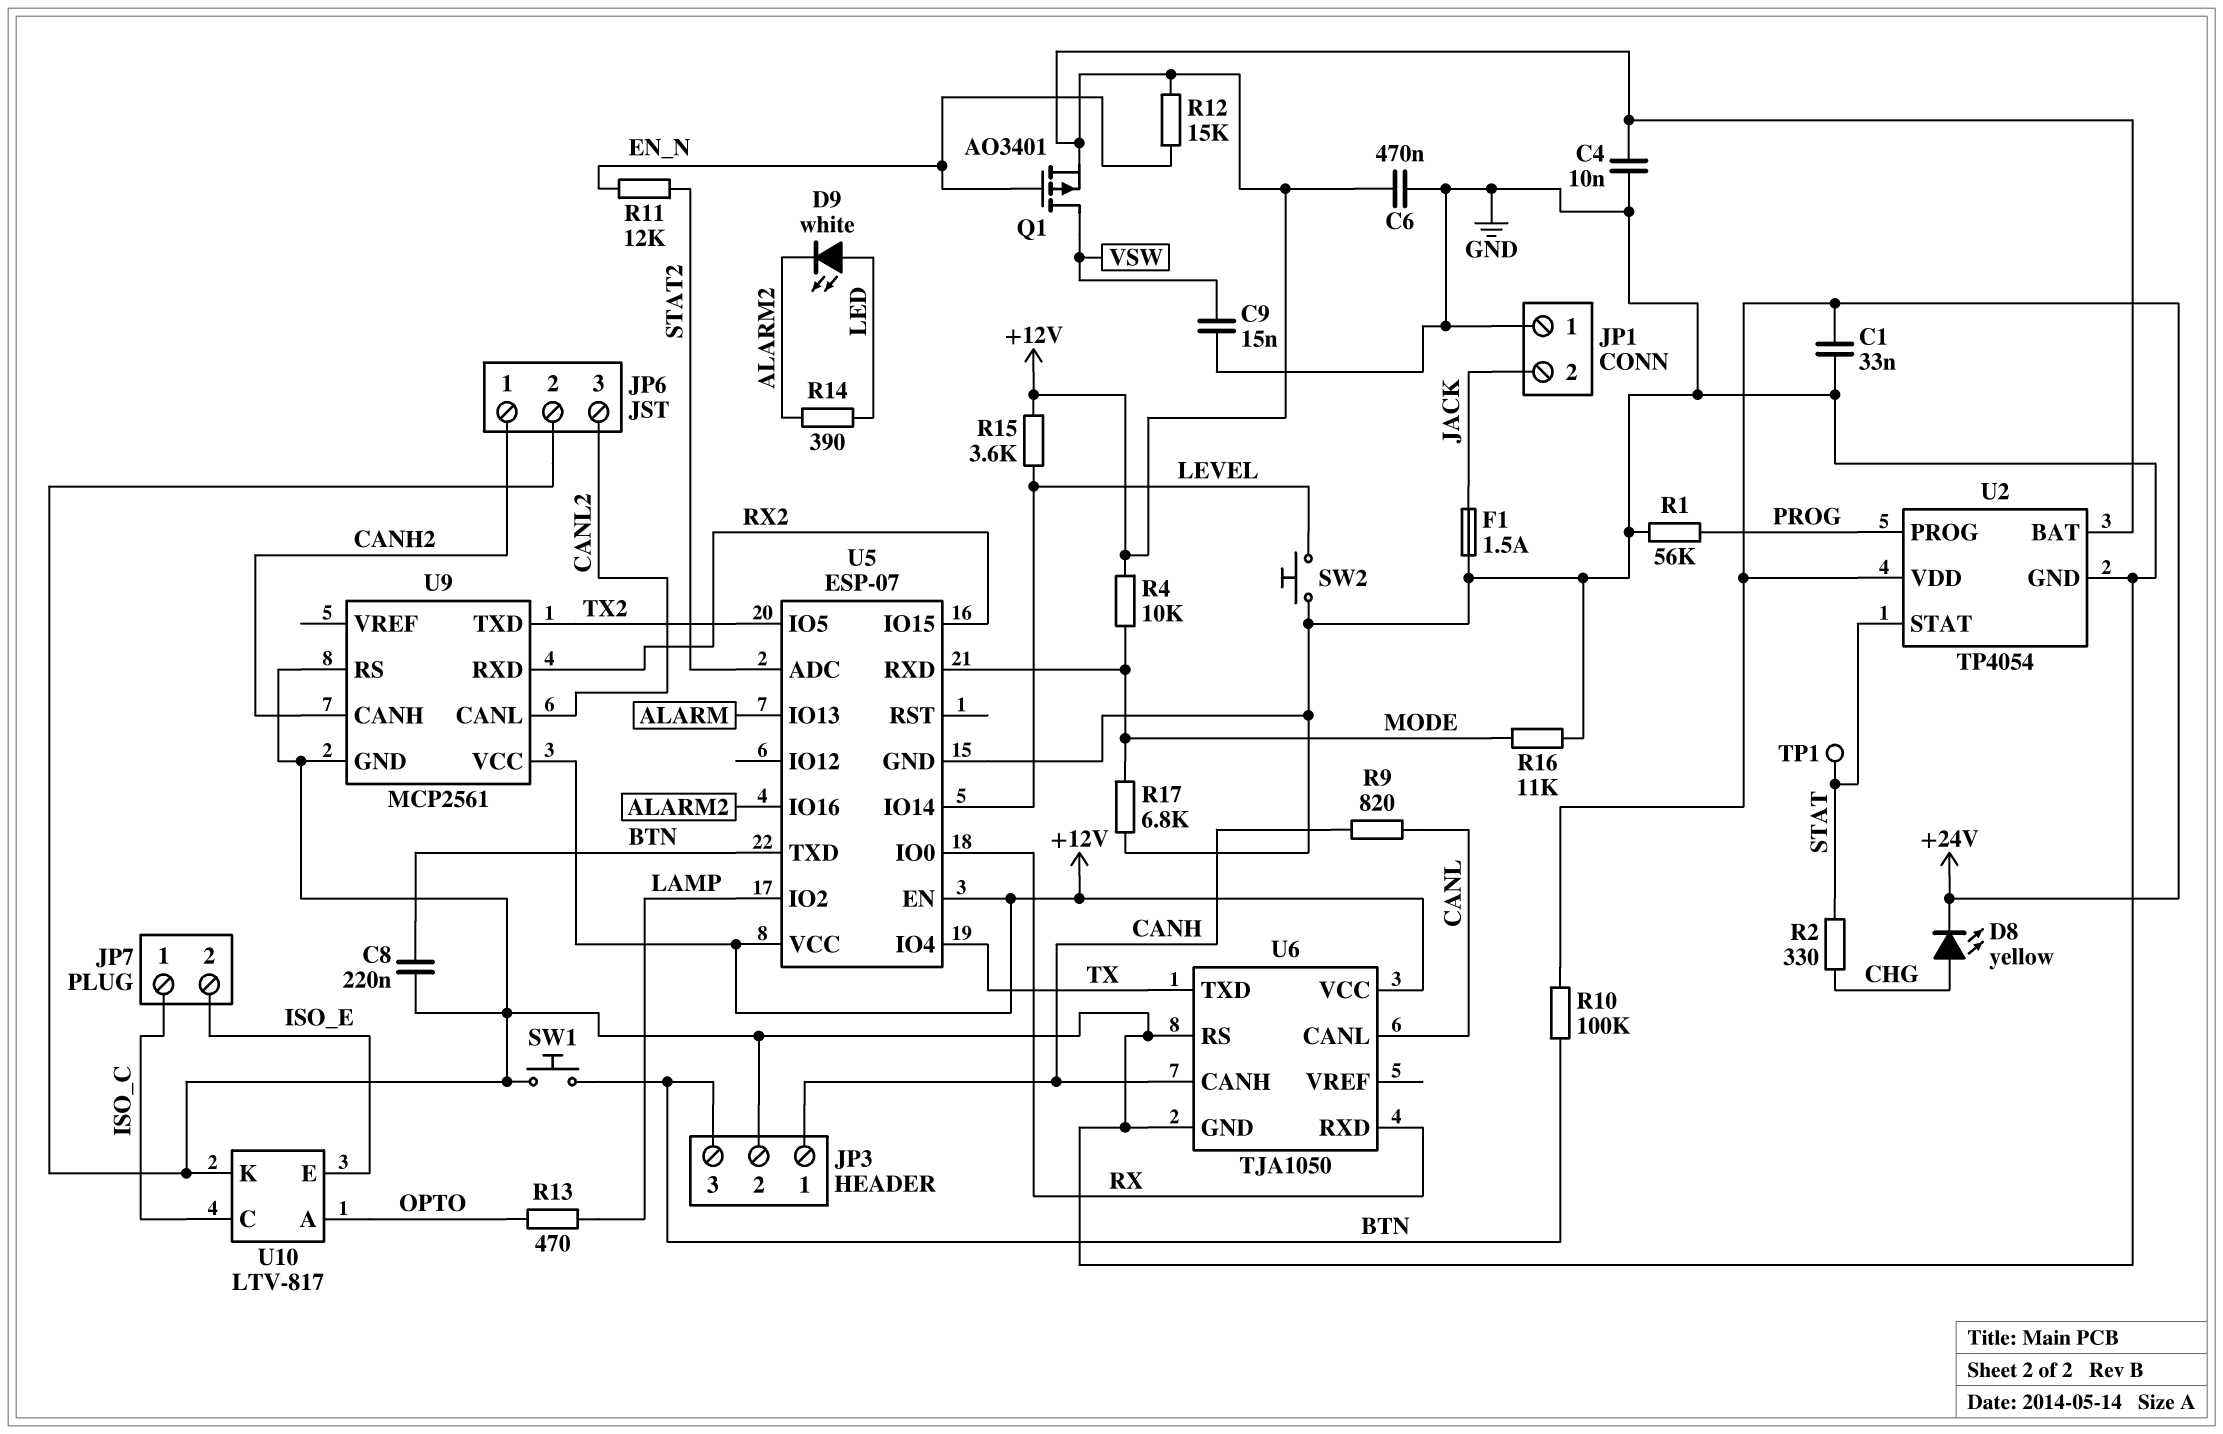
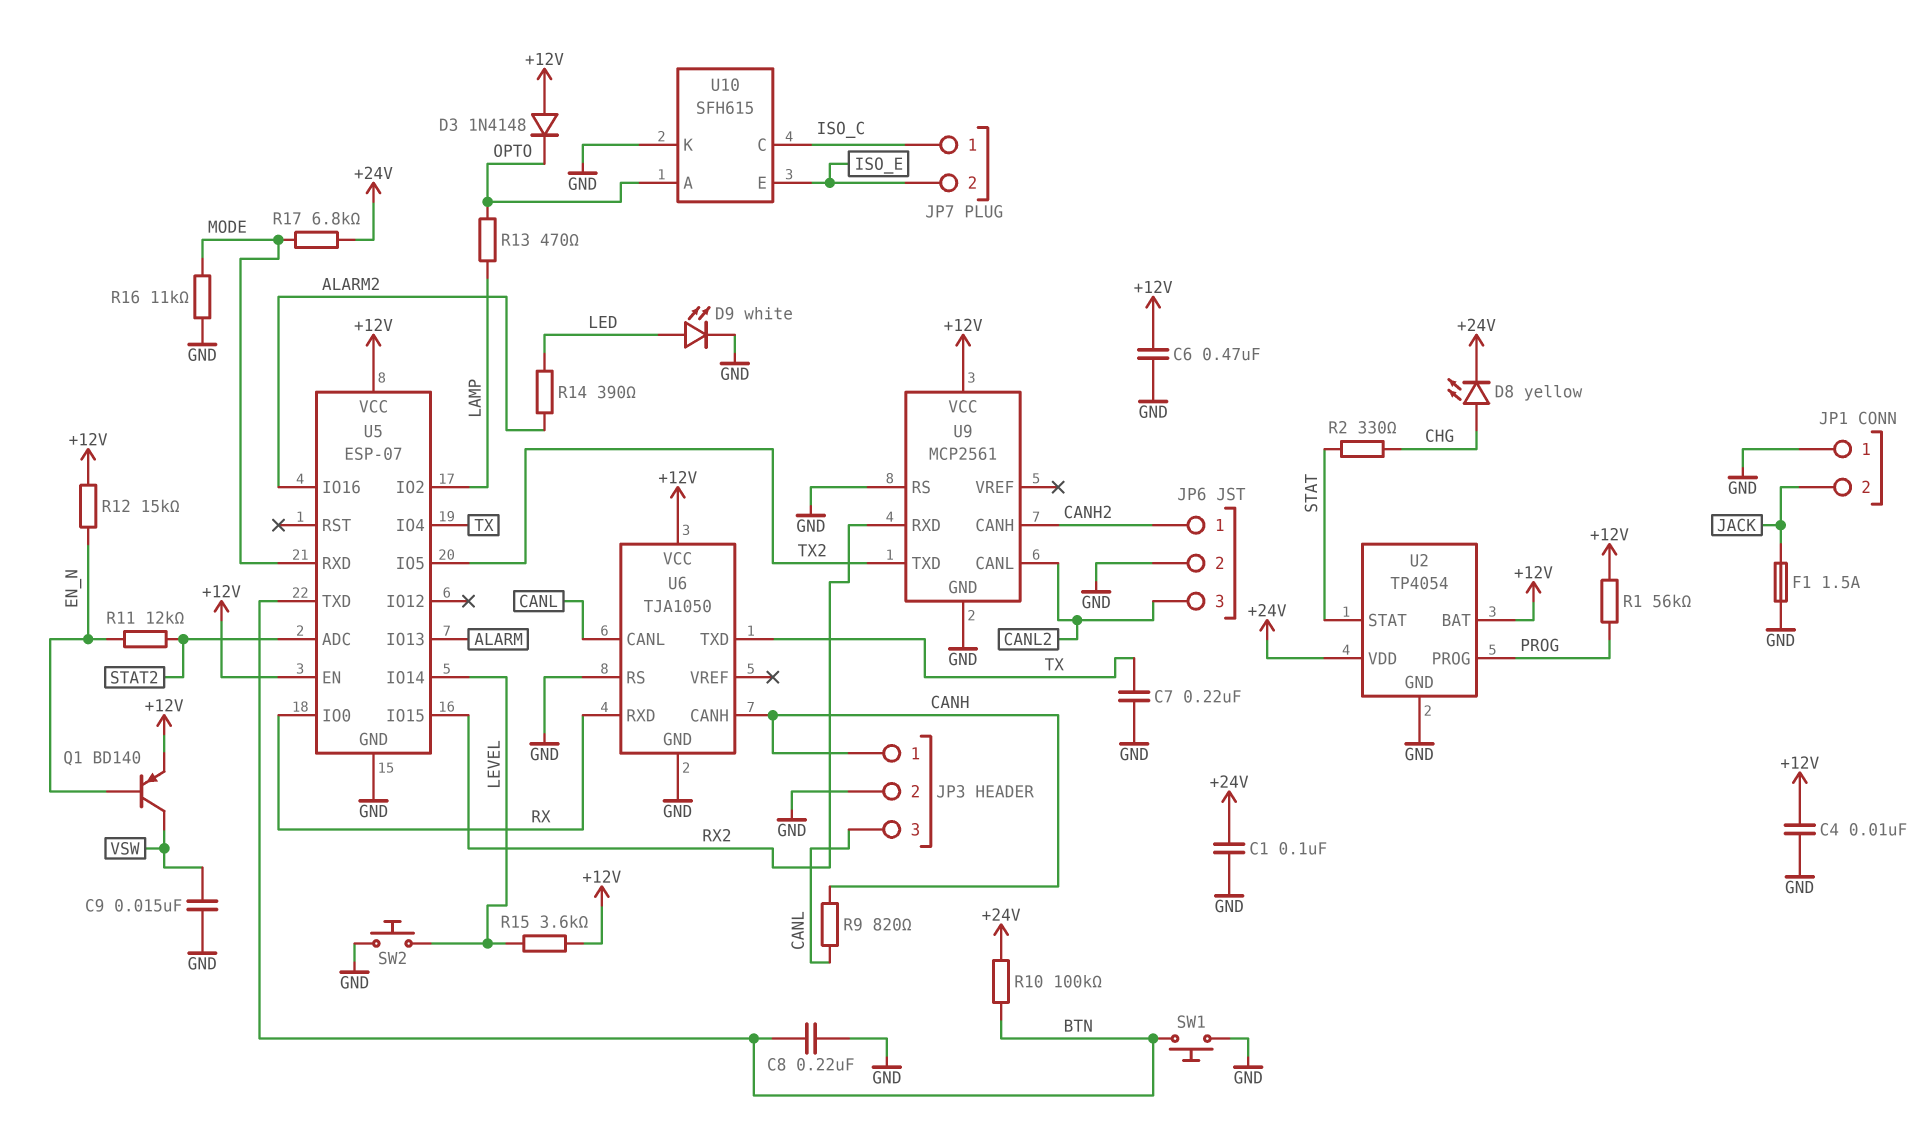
C1: 33nF (+24V, GND) -> 100nF (+24V, GND)
C7: none -> 220nF (GND, TX)
D3: none -> diode 1N4148 (A +12V, K OPTO)
D9: LED white (A LED, K ALARM2) -> LED white (A LED, K GND)
JP3 pin 3: BTN -> CANL
Q1: PMOS AO3401 (G EN_N, D VSW, S +12V) -> PNP BD140 (B EN_N, C VSW, E +12V)
R1: 56k (GND, PROG) -> 56k (+12V, PROG)
R4: 10k (+12V, MODE) -> none
R17: 6.8k (GND, MODE) -> 6.8k (+24V, MODE)
TP1: test point (STAT) -> none
U10: LTV-817 -> SFH615

